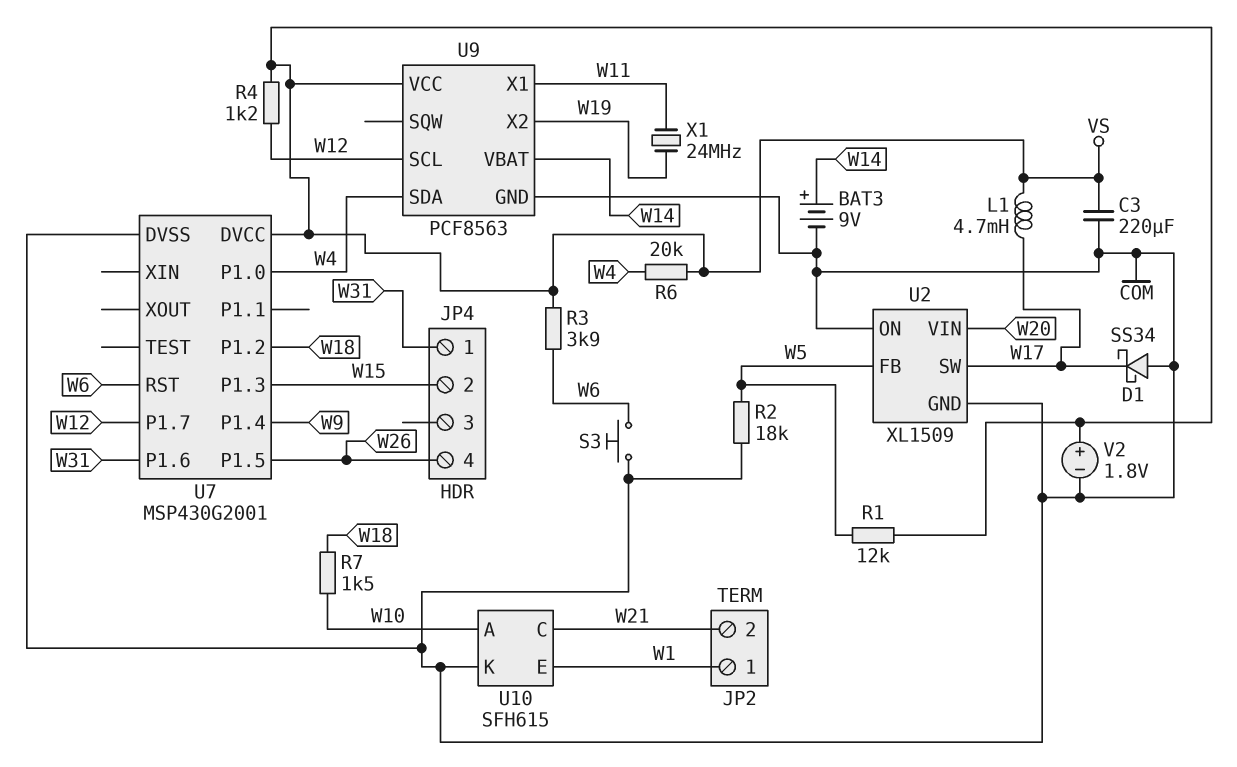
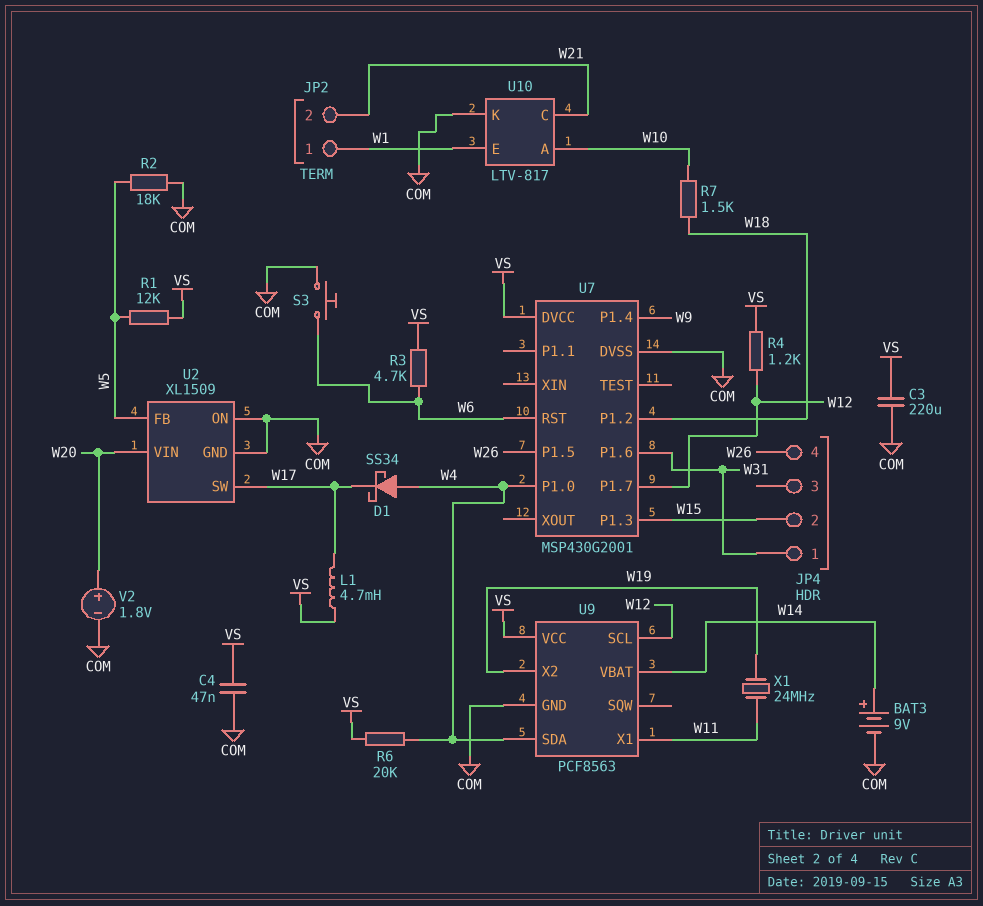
C4: none -> 47nF (COM, VS)
D1: schottky SS34 (A COM, K W17) -> schottky SS34 (A W4, K W17)
R3: 3.9k (VS, W6) -> 4.7k (VS, W6)
U10: SFH615 -> LTV-817
V2: 1.8V (plus VS, minus COM) -> 1.8V (plus W20, minus COM)

